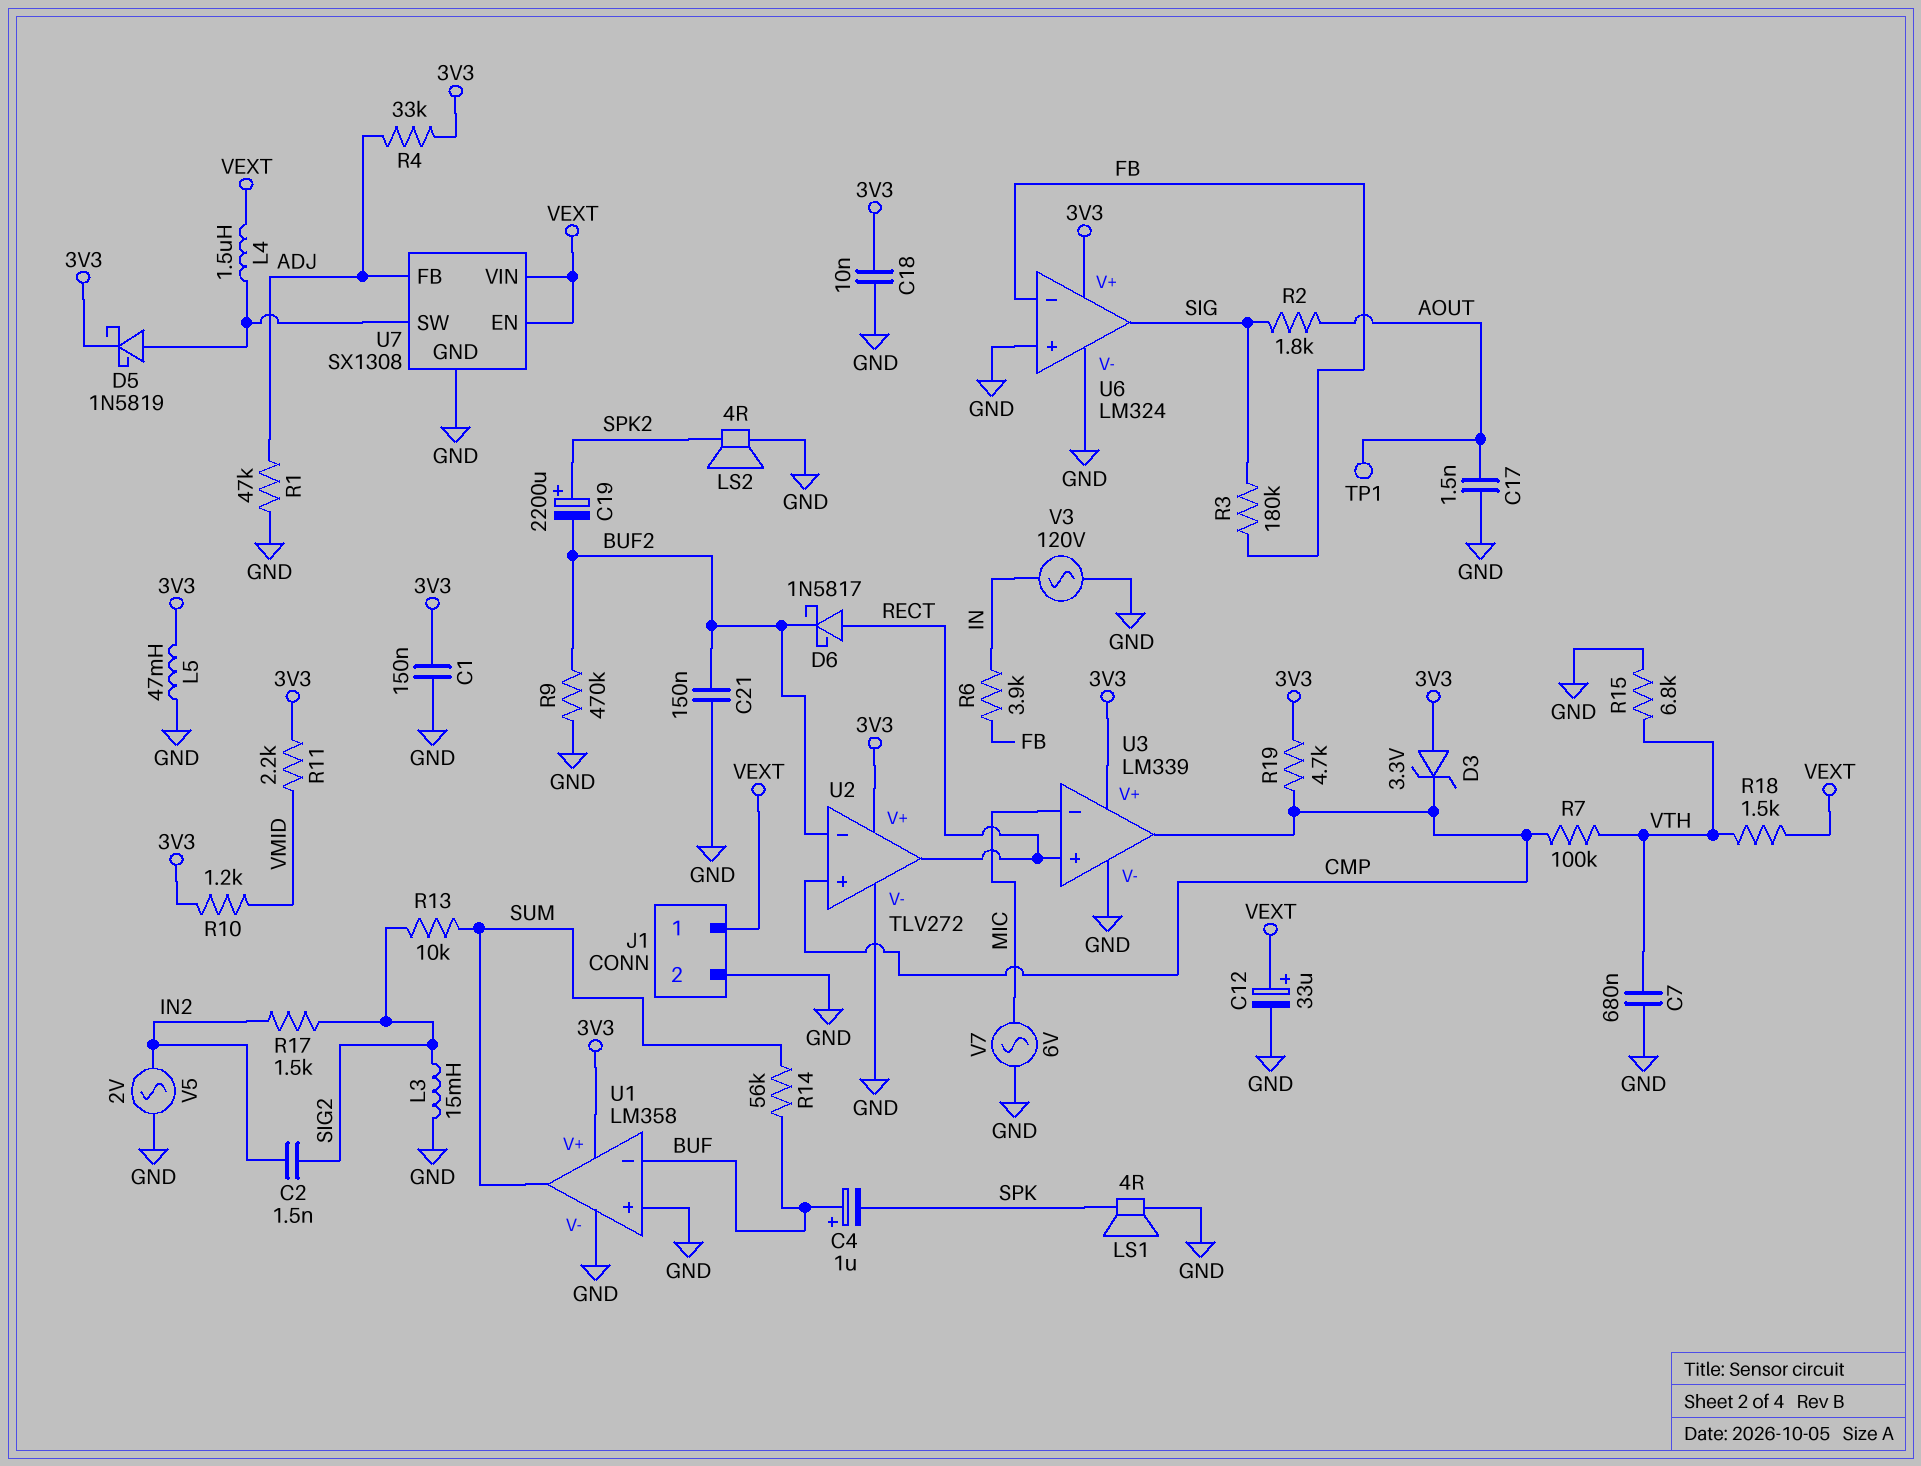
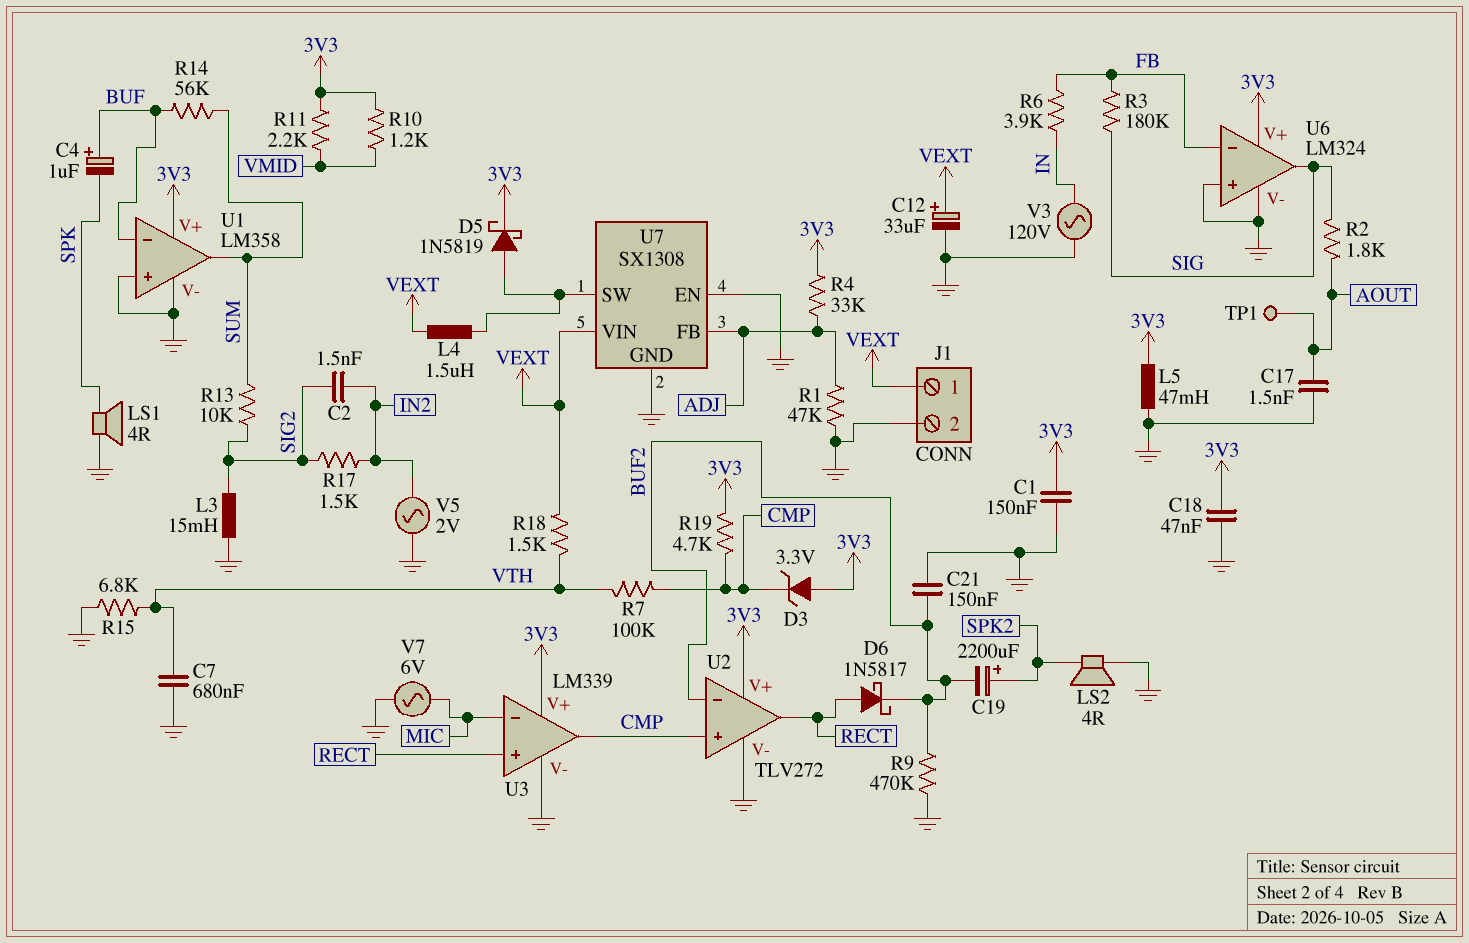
C18: 10nF (3V3, GND) -> 47nF (3V3, GND)
U7 pin EN: VEXT -> GND

